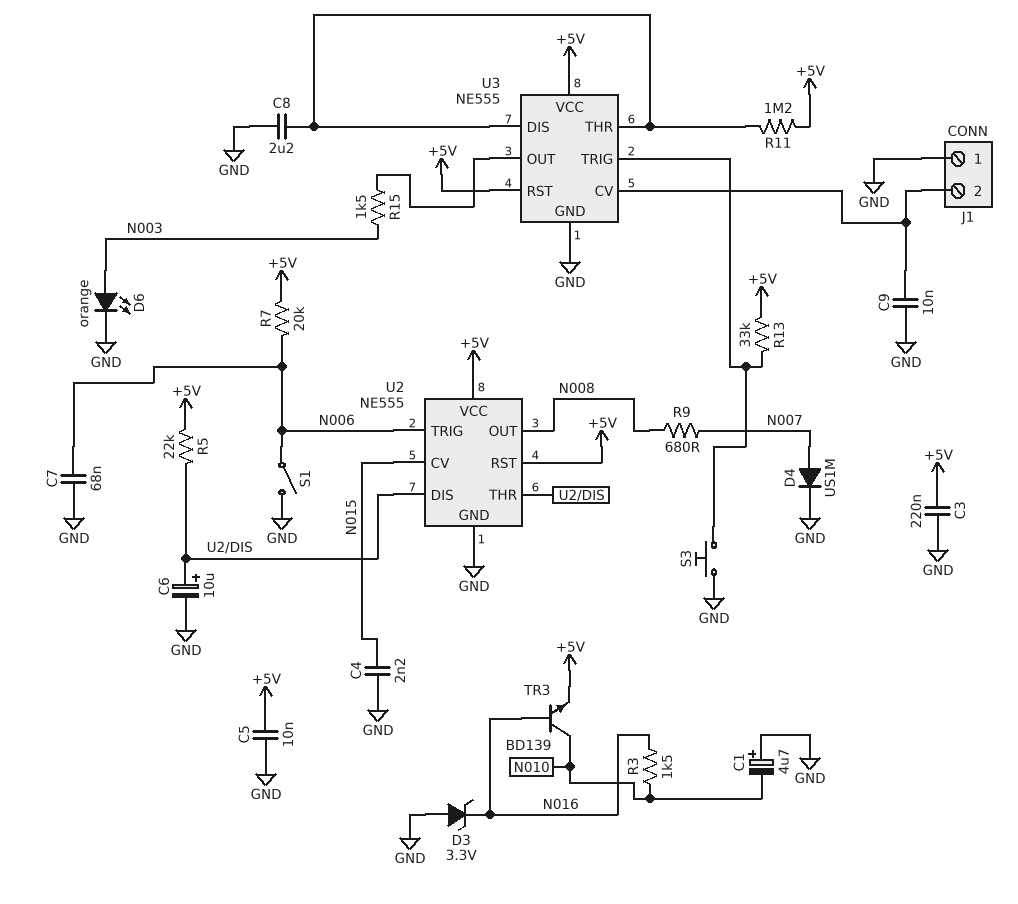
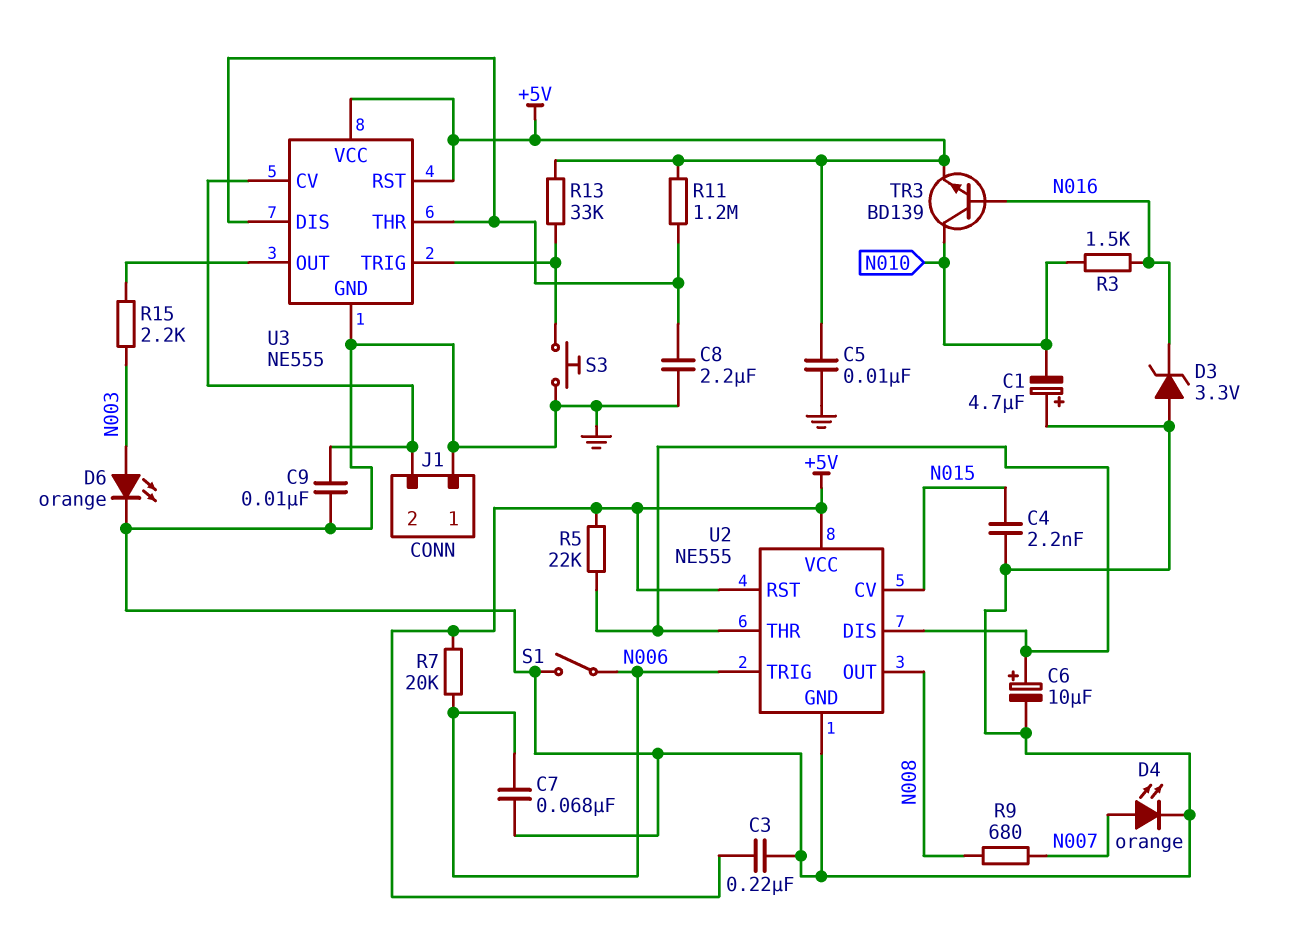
D4: diode US1M (A N007, K GND) -> LED orange (A N007, K GND)
R15: 1.5k (N003, U3/OUT) -> 2.2k (N003, U3/OUT)

